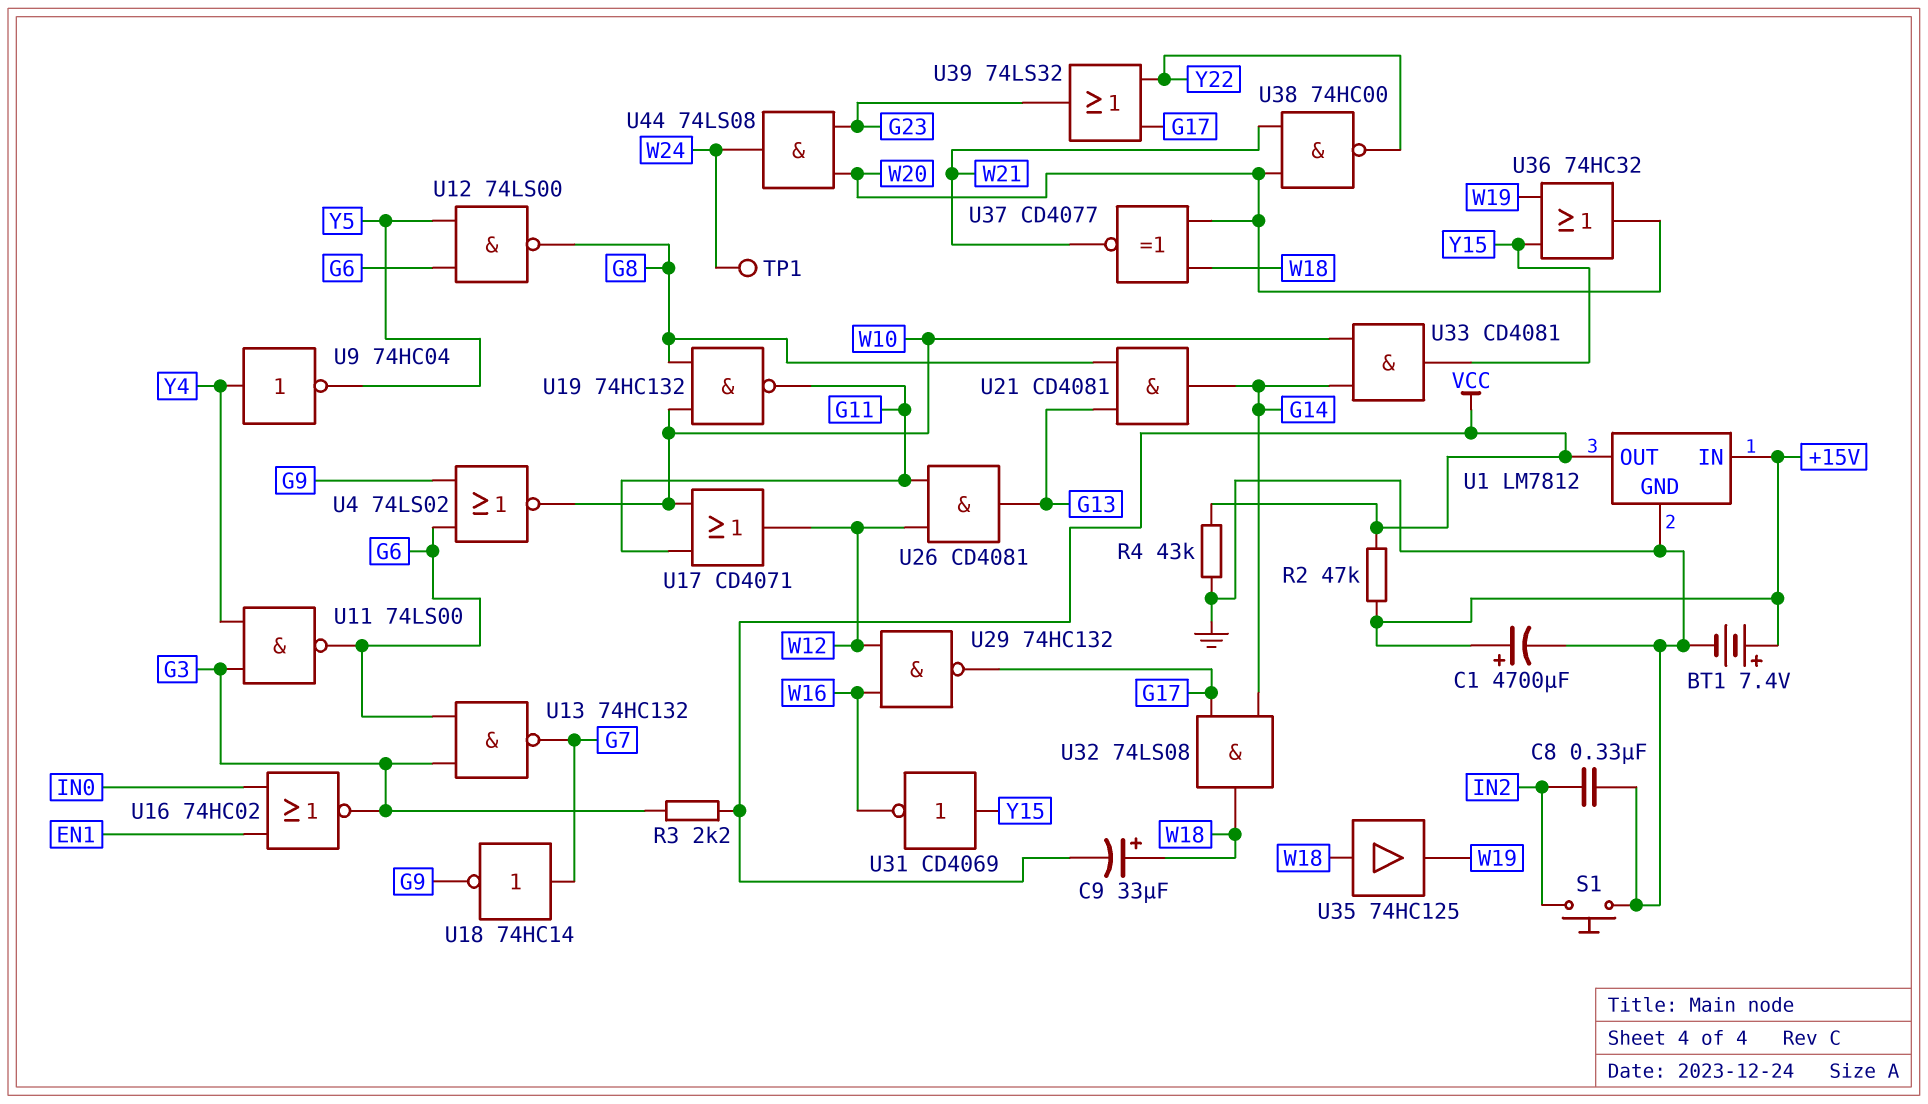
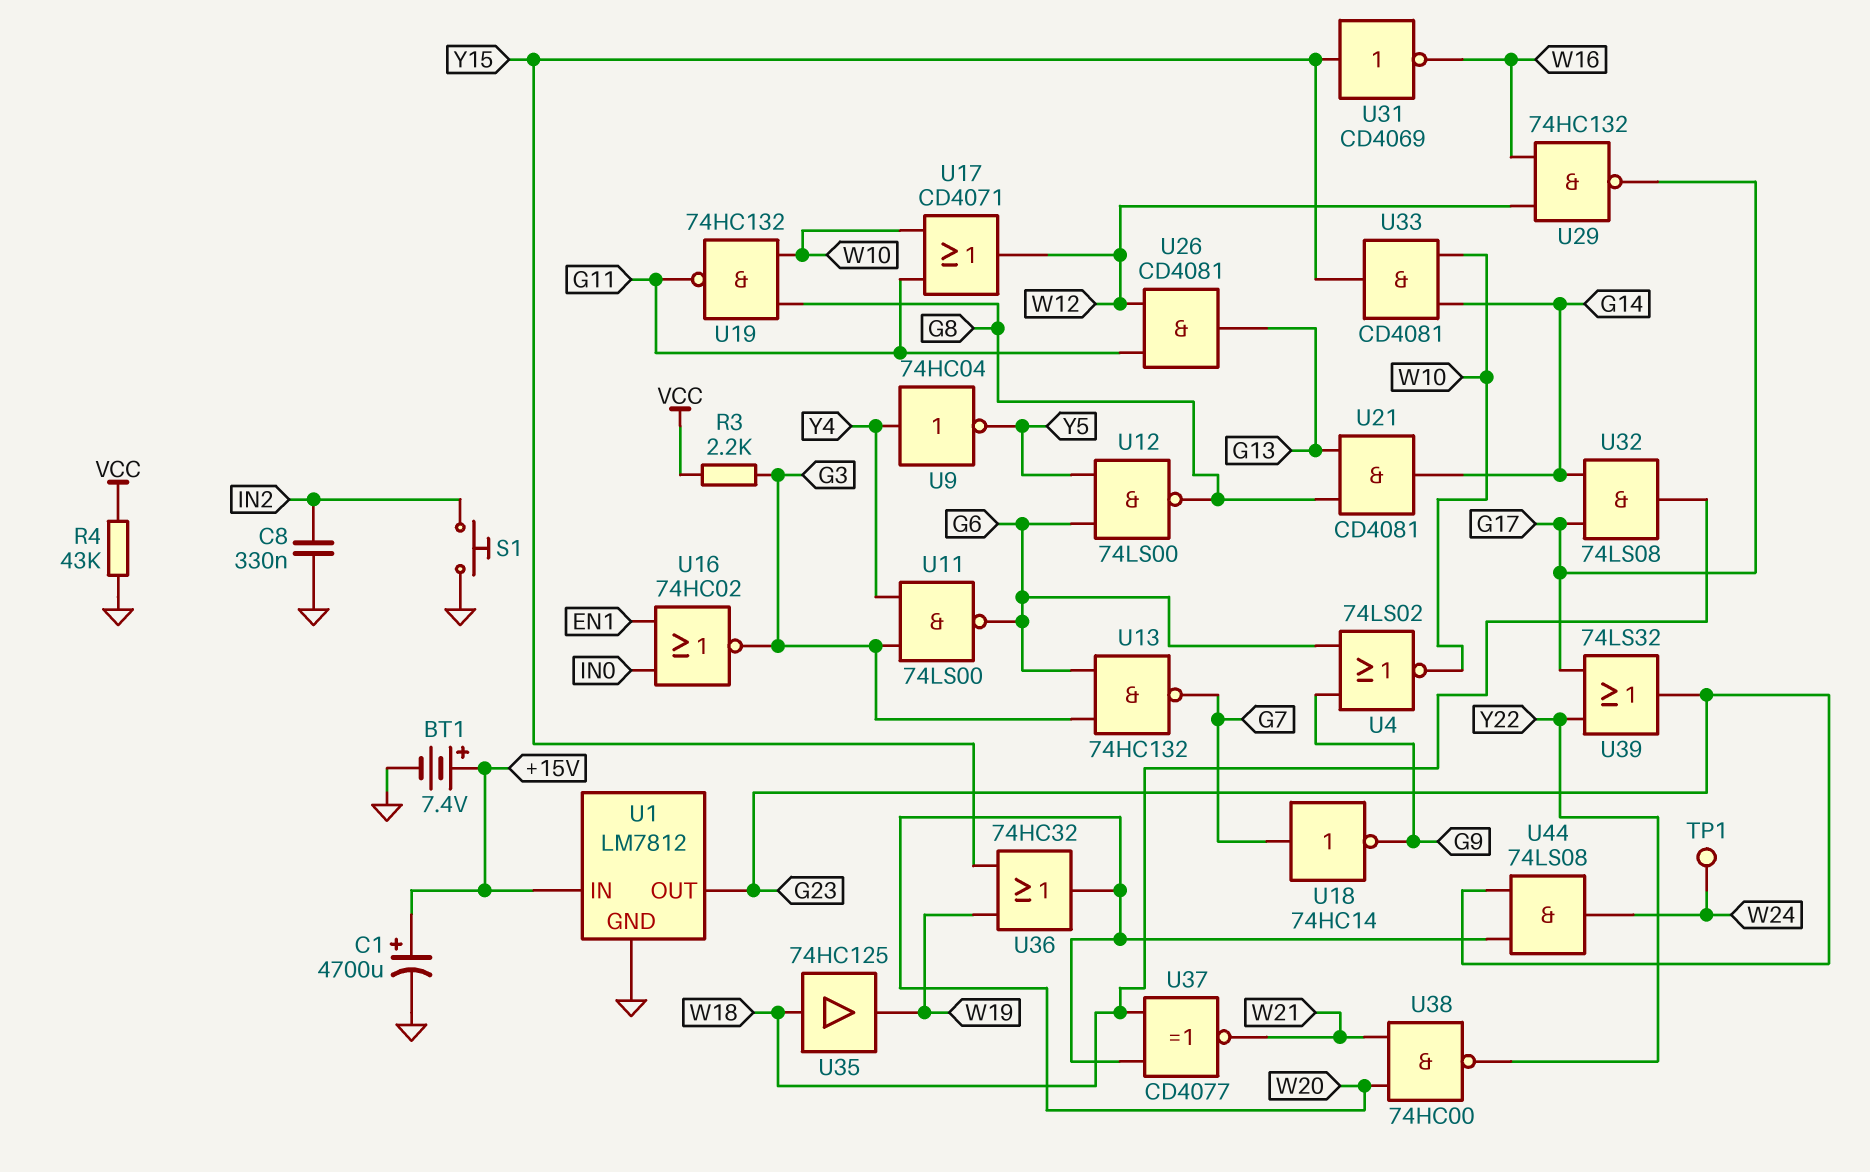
C9: 33uF (plus W18, minus VCC) -> none
R2: 47k (+15V, VCC) -> none
U1 pin OUT: VCC -> G23

